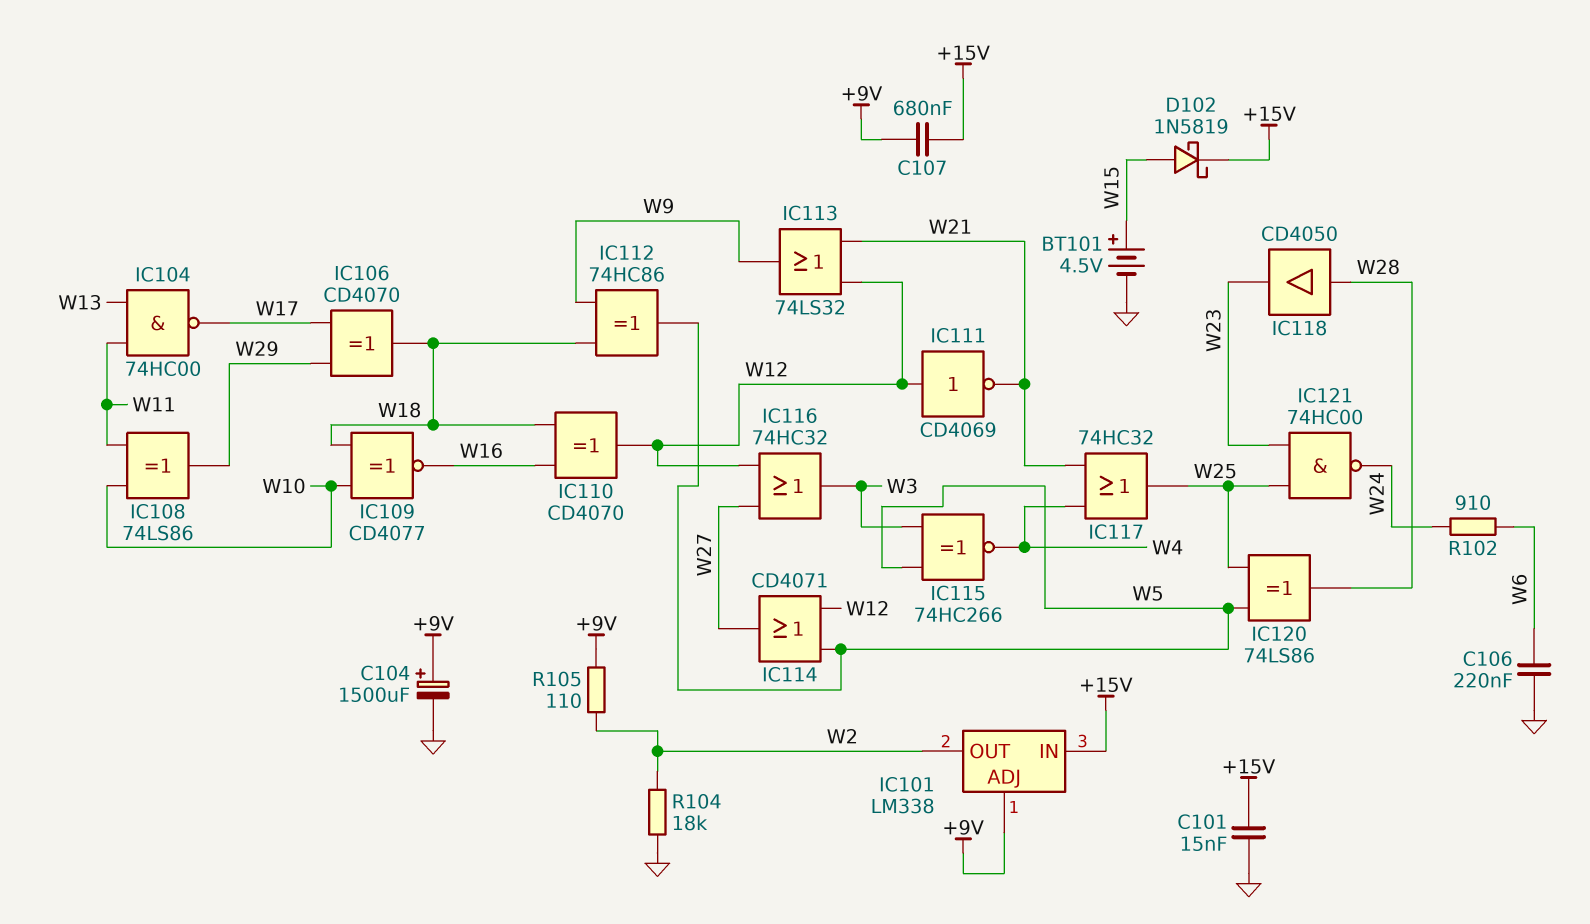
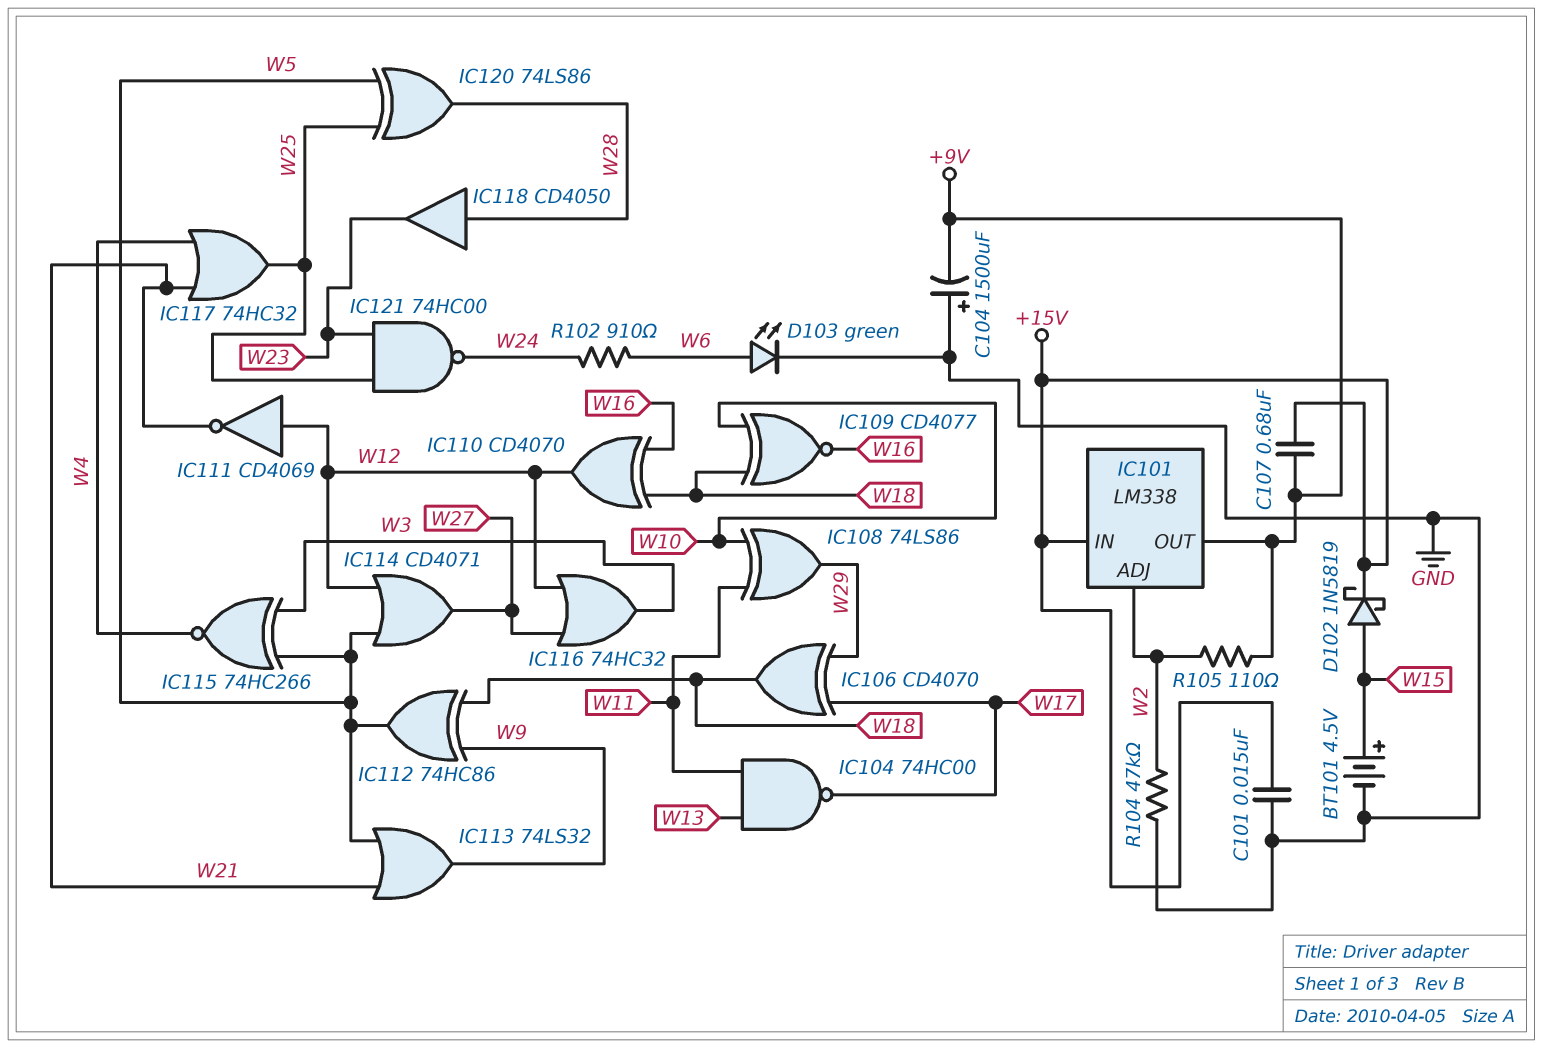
C104: 1500uF (plus +9V, minus GND) -> 1500uF (plus GND, minus +9V)
C106: 220nF (GND, W6) -> none
D103: none -> LED green (A W6, K GND)
IC101 pin ADJ: +9V -> W2
IC101 pin OUT: W2 -> +9V
IC113: OR 74LS32 (in W12, in W21, out W9) -> OR 74LS32 (in W5, in W21, out W9)
R104: 18k (GND, W2) -> 47k (GND, W2)

